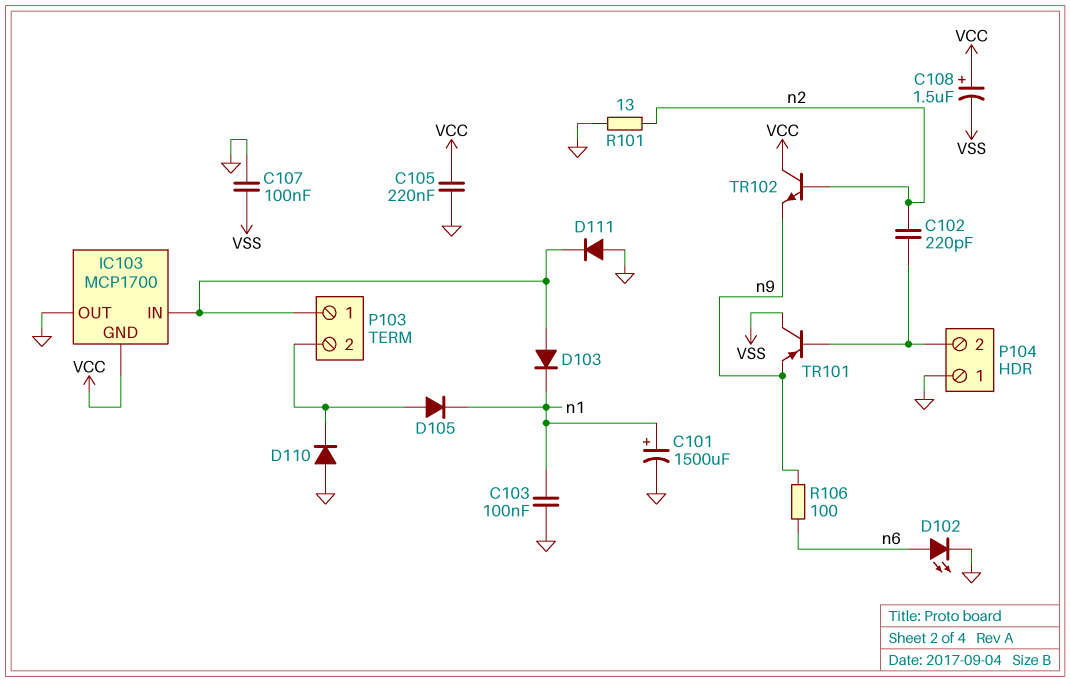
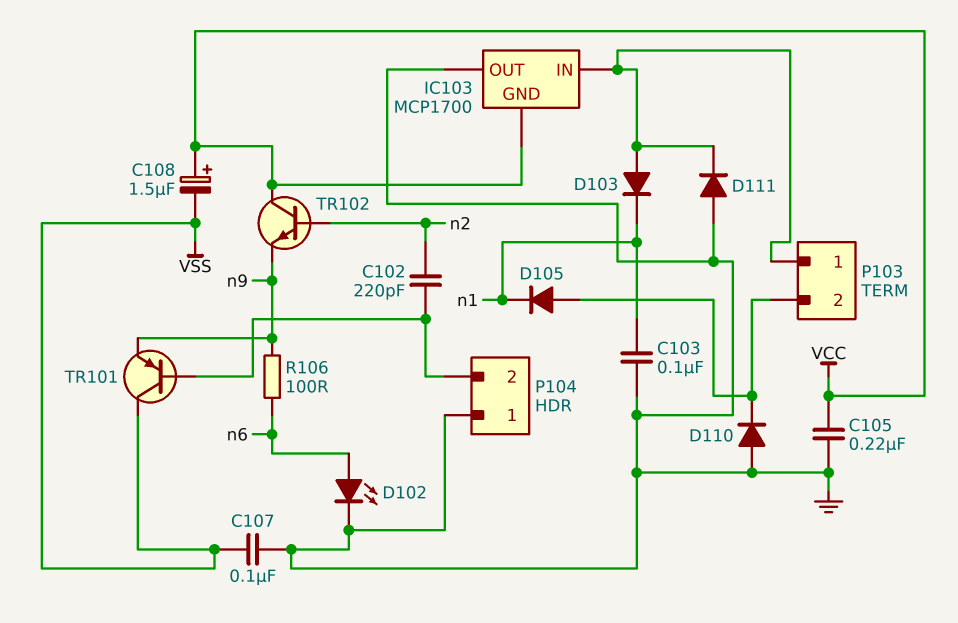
C101: 1500uF (plus n1, minus GND) -> none
R101: 13 (GND, n2) -> none

